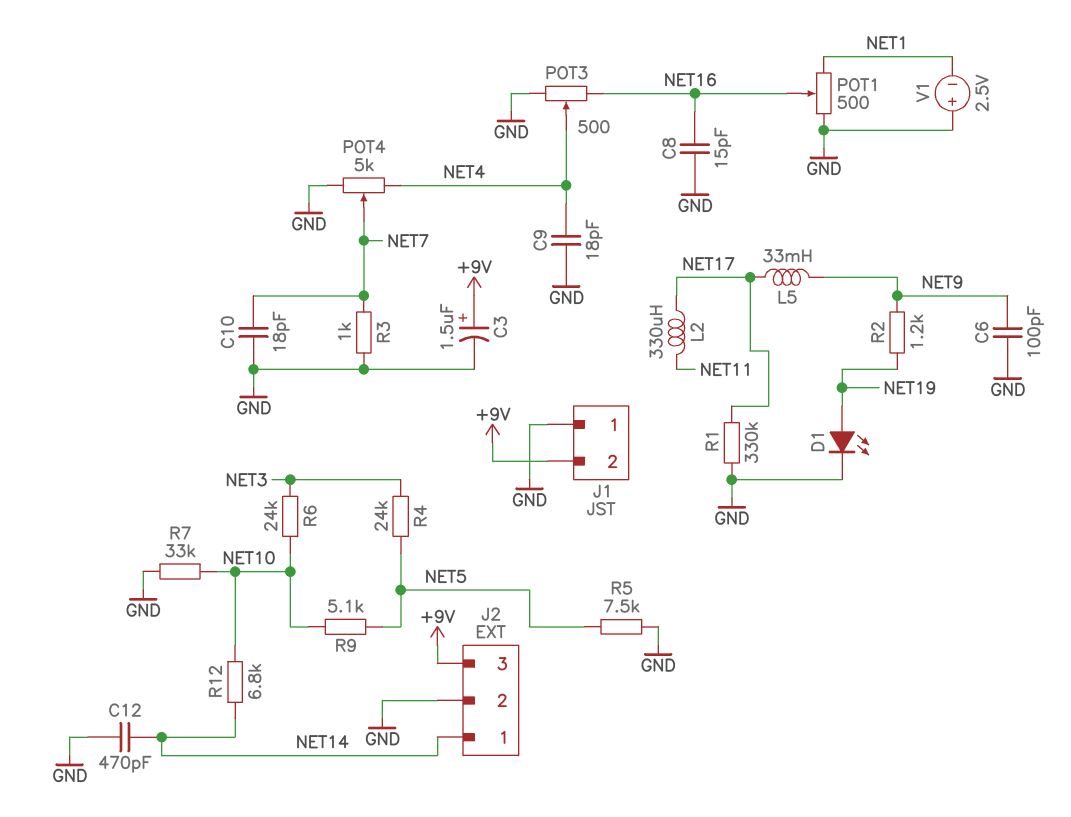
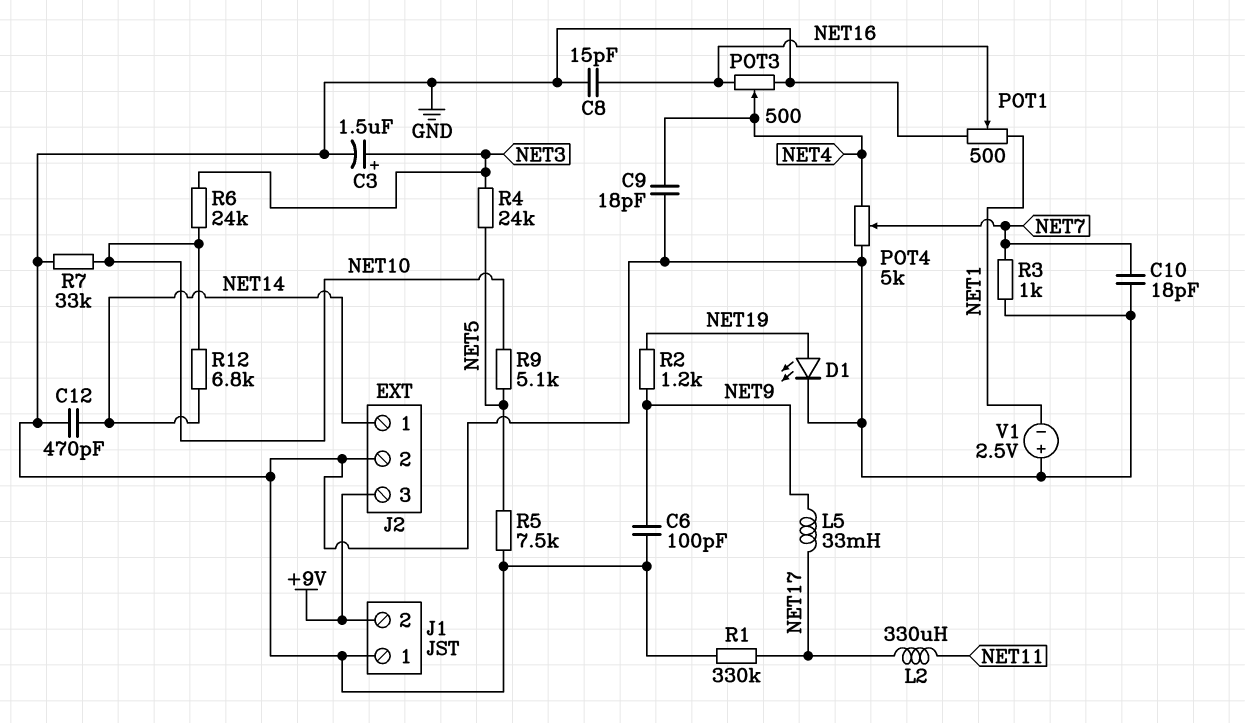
C3: 1.5uF (plus +9V, minus GND) -> 1.5uF (plus NET3, minus GND)

